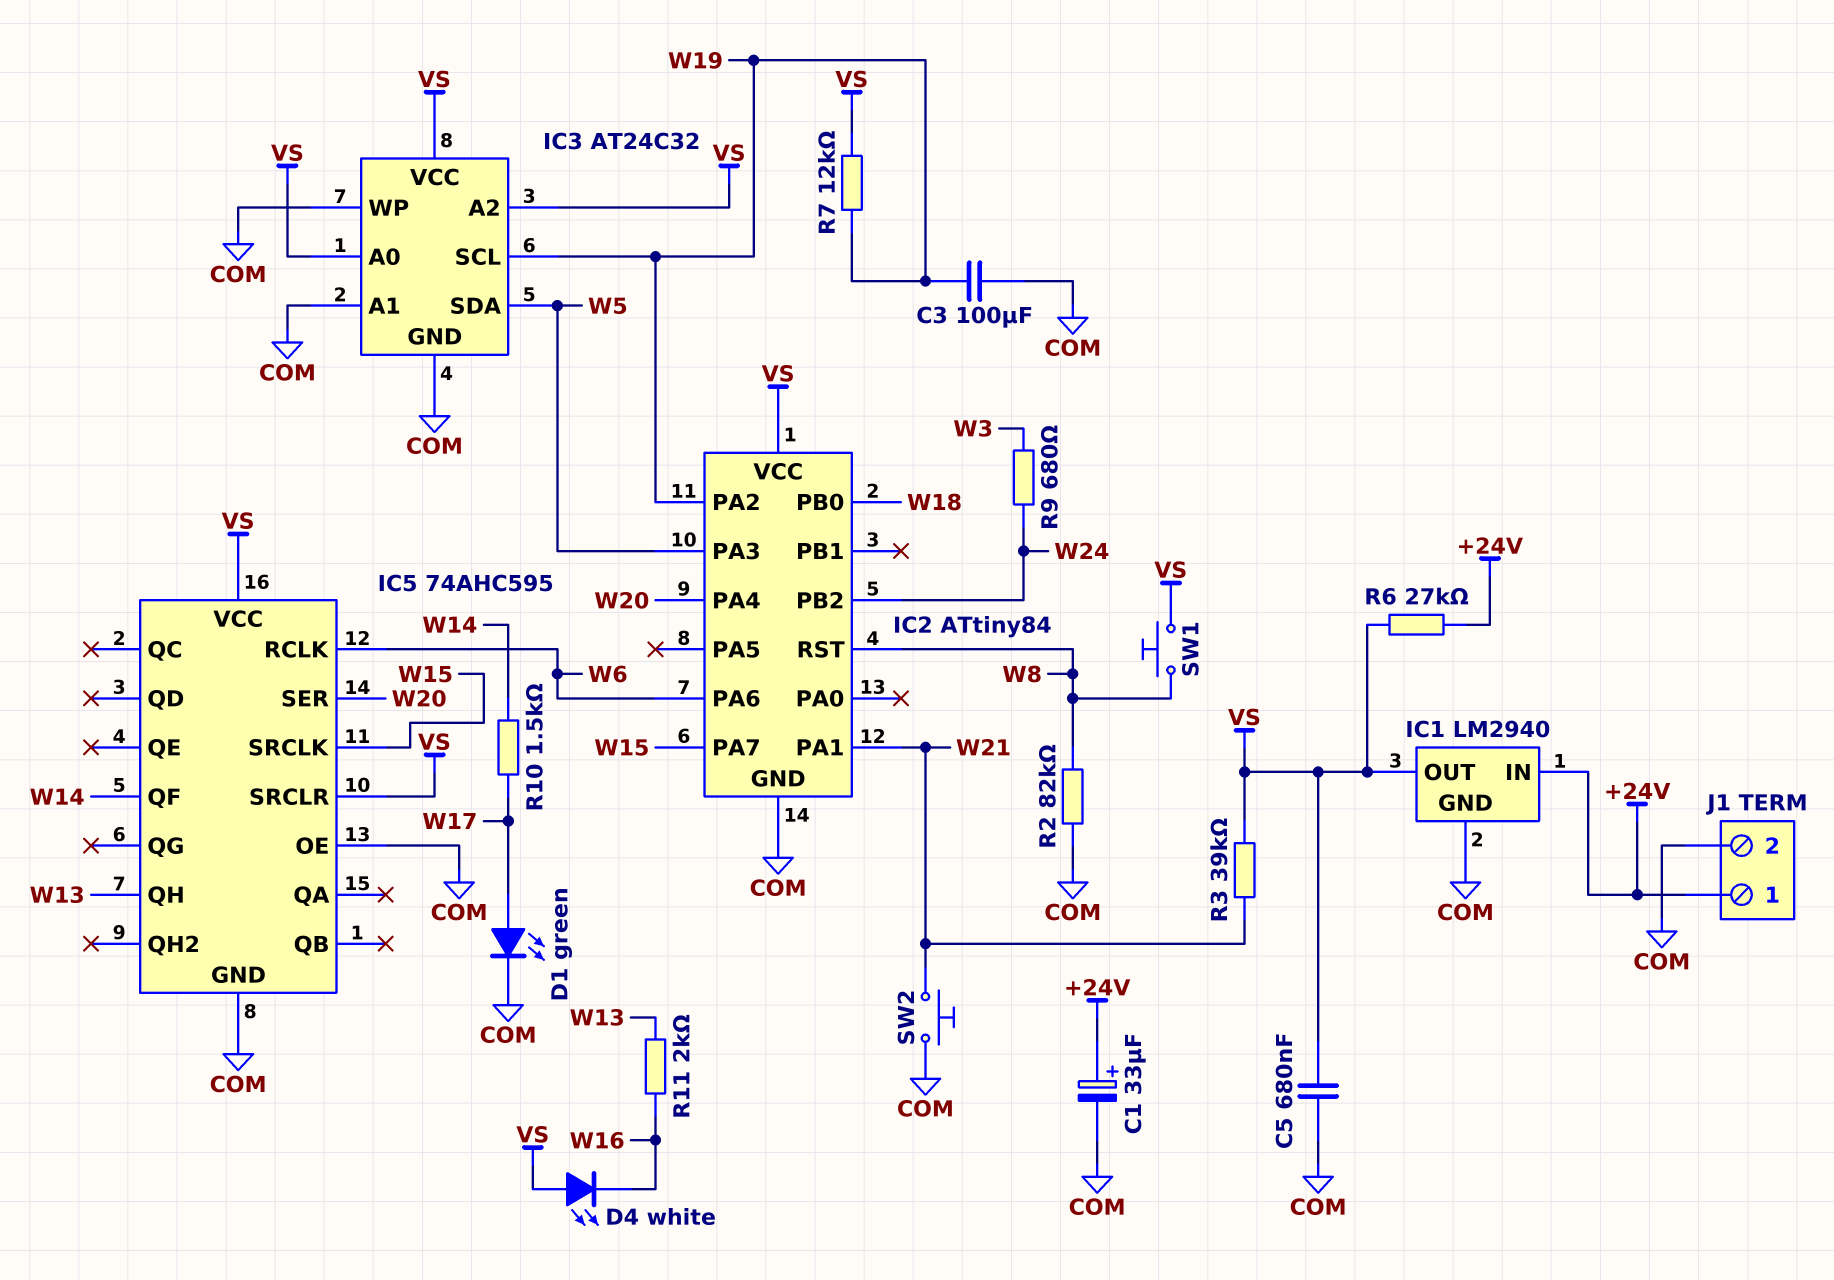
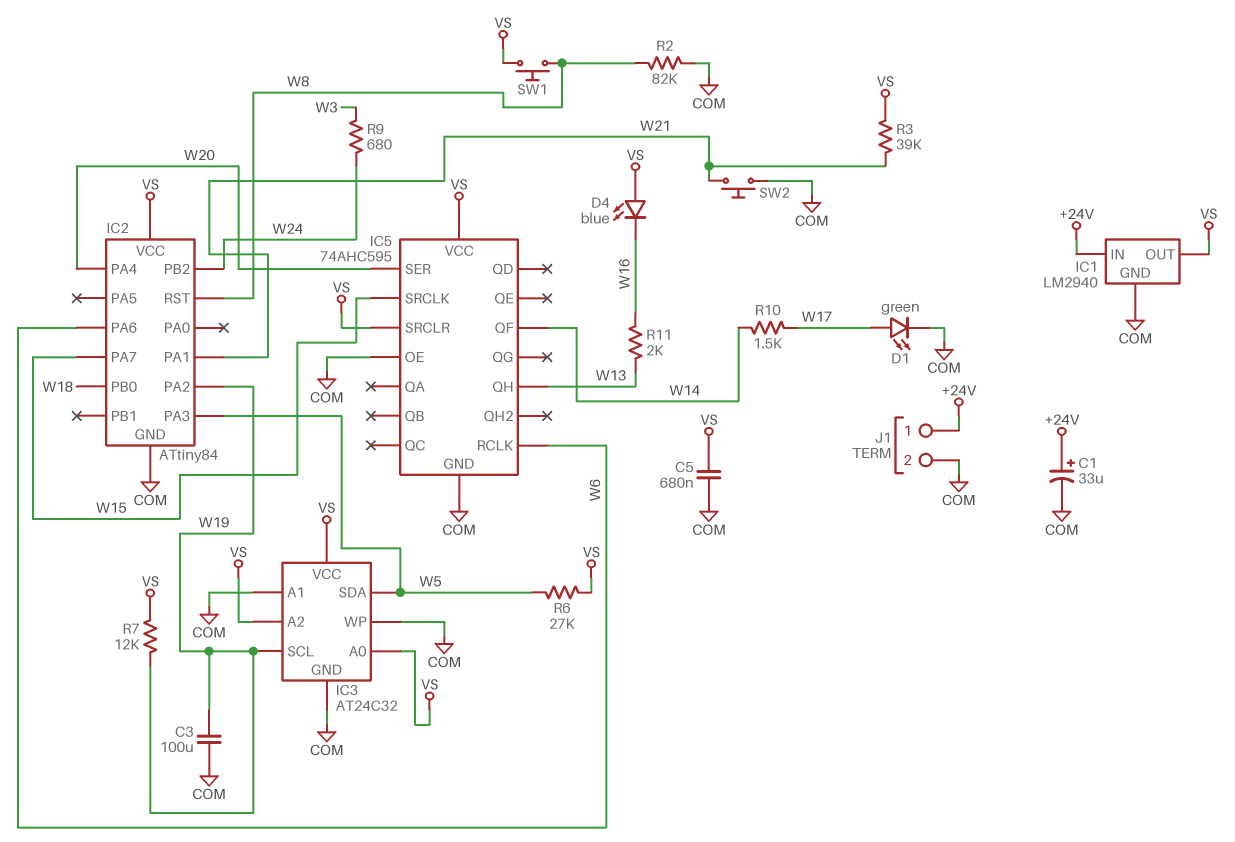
D4: LED white (A VS, K W16) -> LED blue (A VS, K W16)
R6: 27k (+24V, VS) -> 27k (VS, W5)

